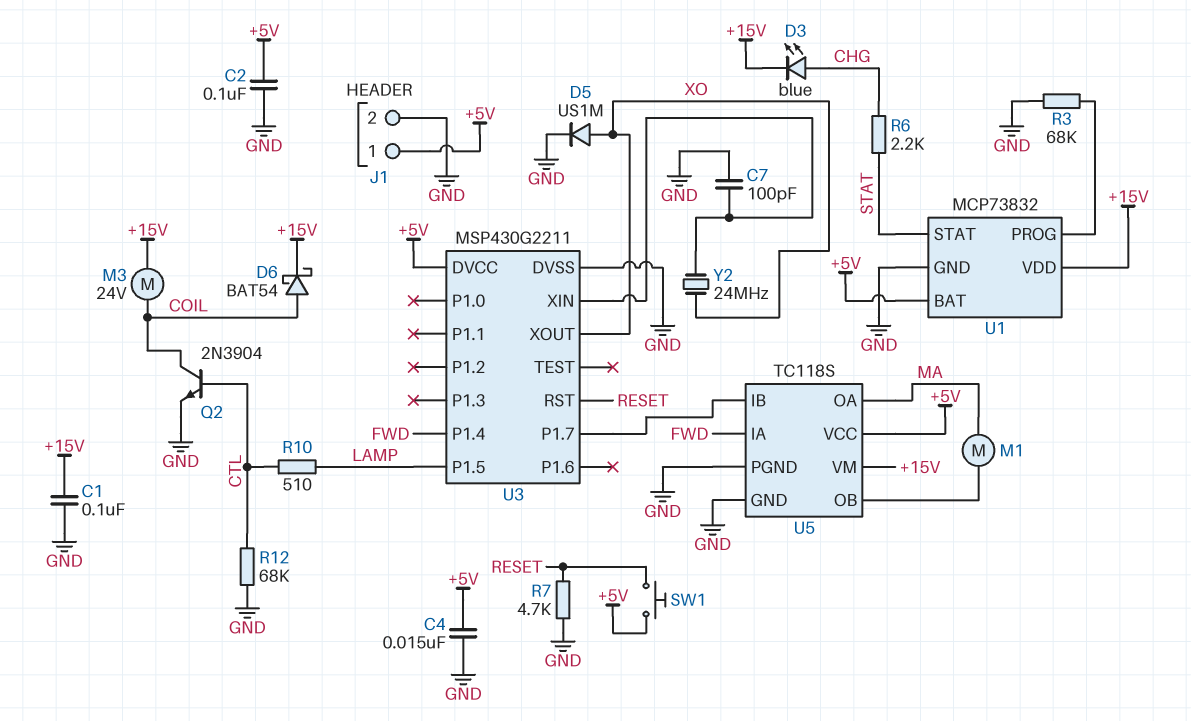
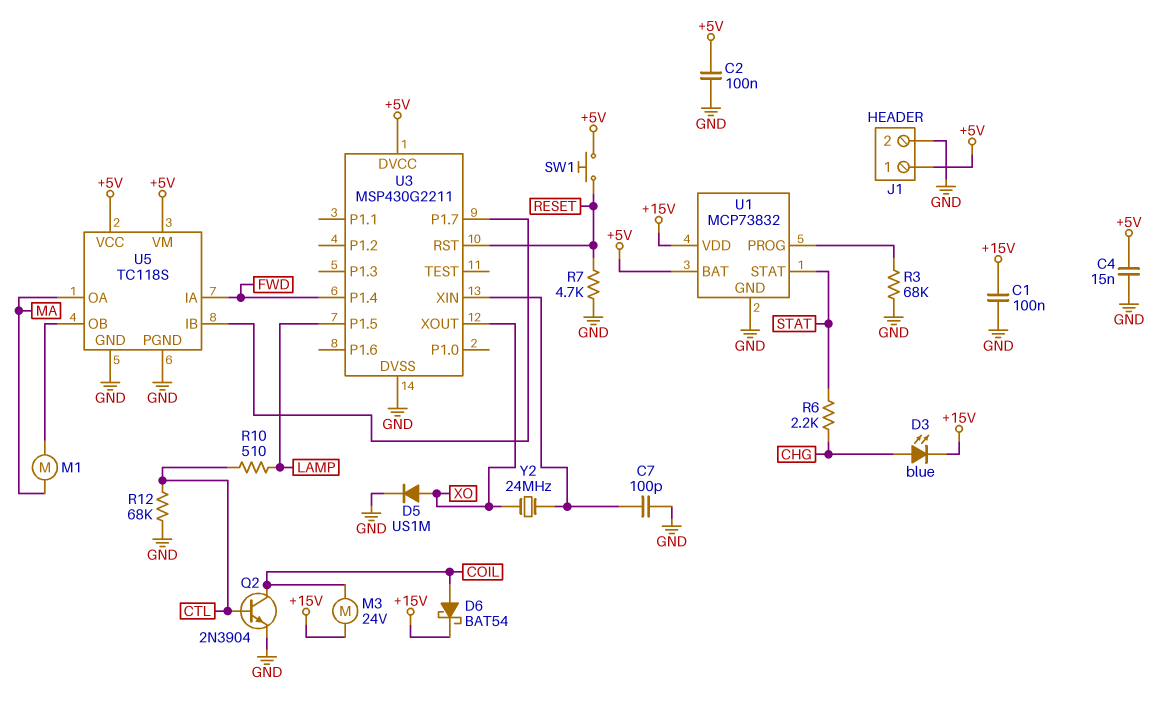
U5 pin VM: +15V -> +5V

